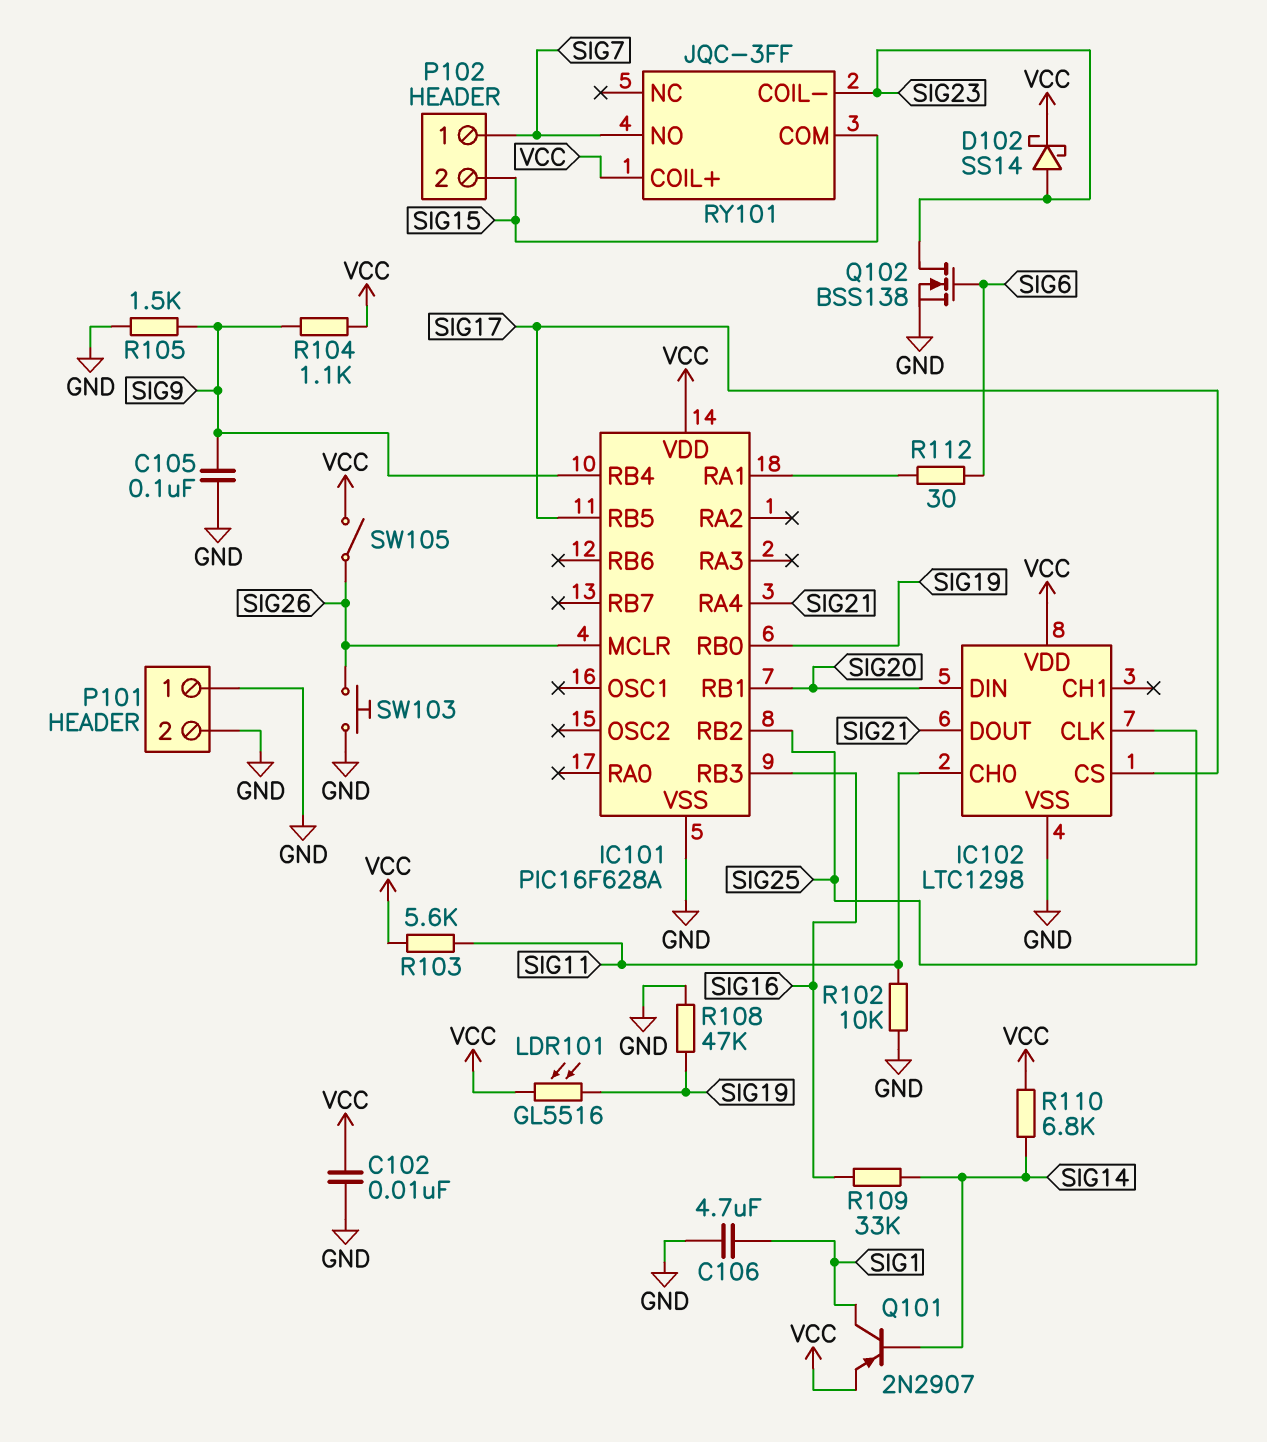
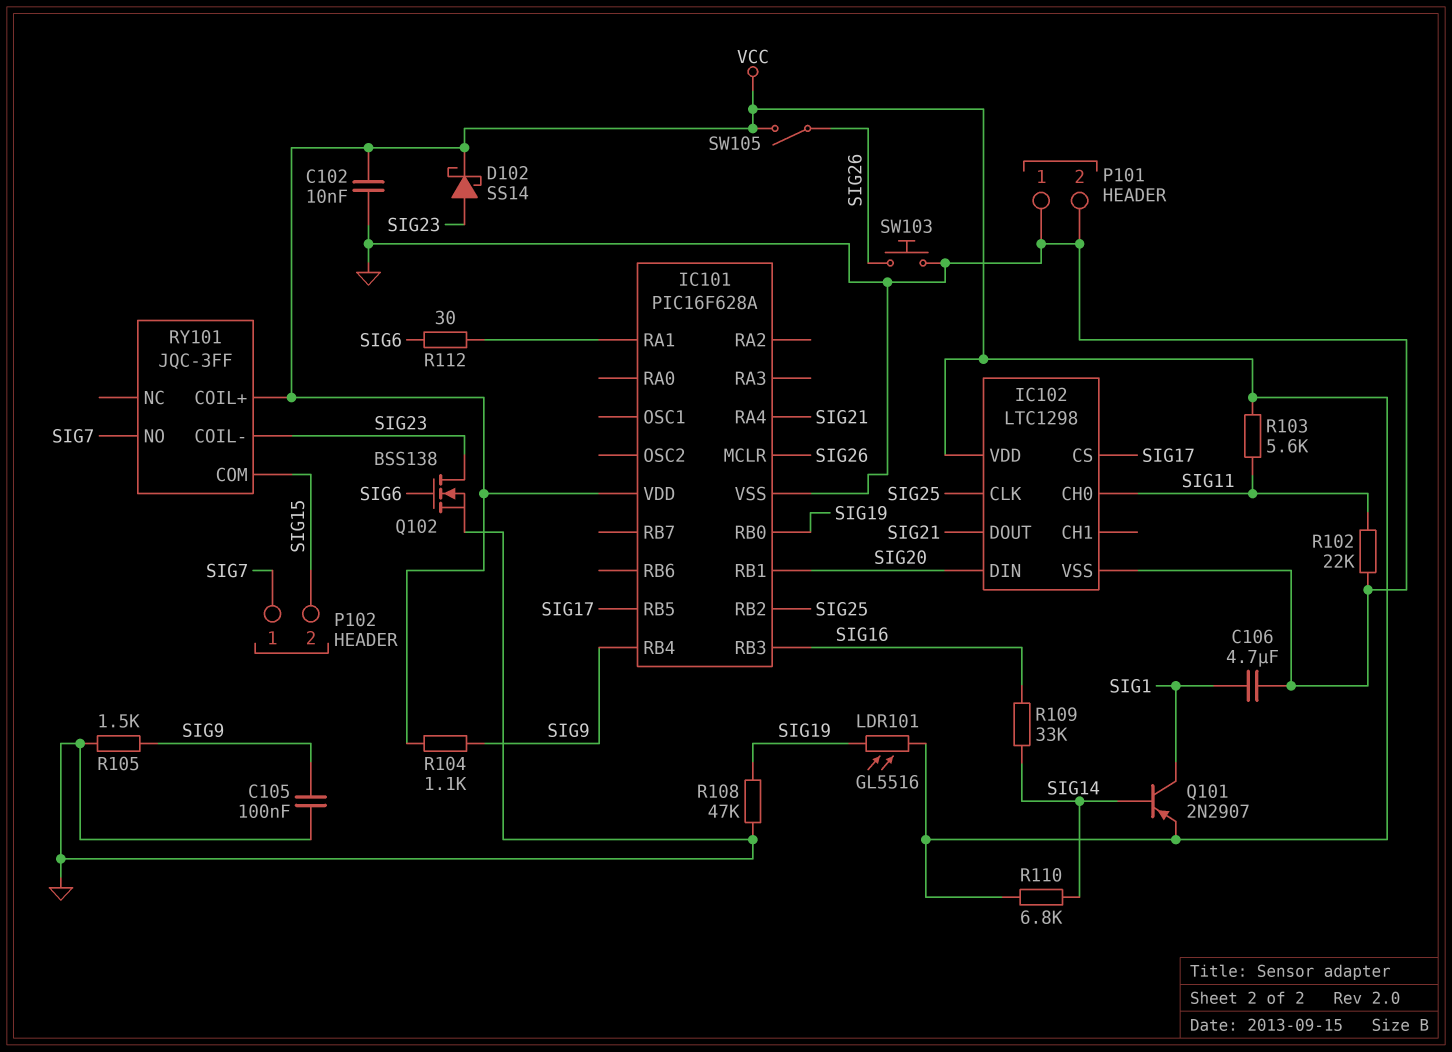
R102: 10k (GND, SIG11) -> 22k (GND, SIG11)

